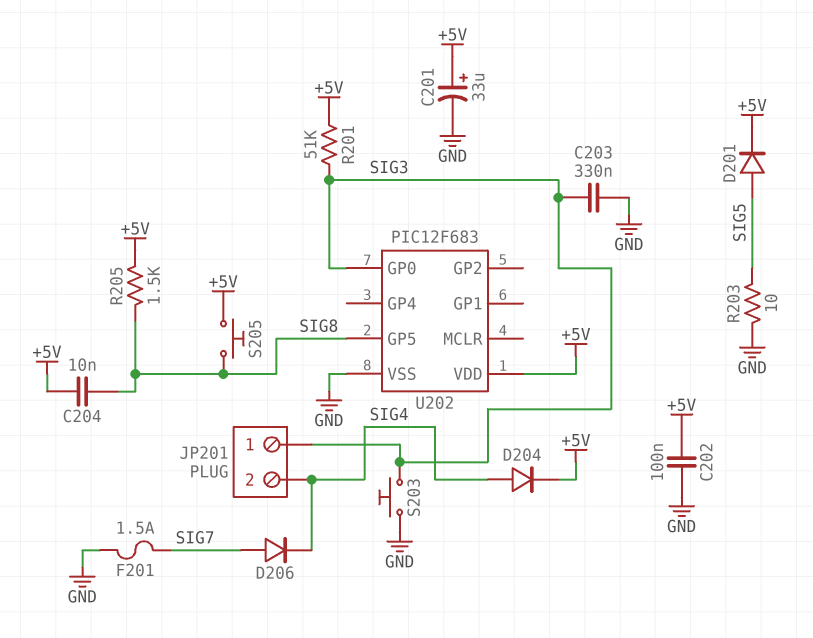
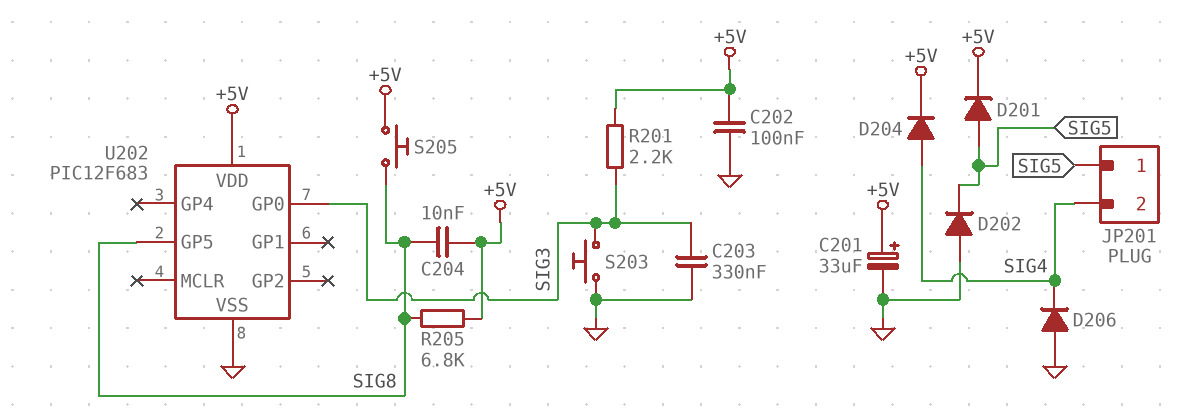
D202: none -> diode (A GND, K SIG5)
D206: diode (A SIG7, K SIG4) -> diode (A GND, K SIG4)
F201: 1.5A (GND, SIG7) -> none
JP201 pin 1: SIG3 -> SIG5
R201: 51k (+5V, SIG3) -> 2.2k (+5V, SIG3)
R203: 10 (GND, SIG5) -> none
R205: 1.5k (+5V, SIG8) -> 6.8k (+5V, SIG8)

